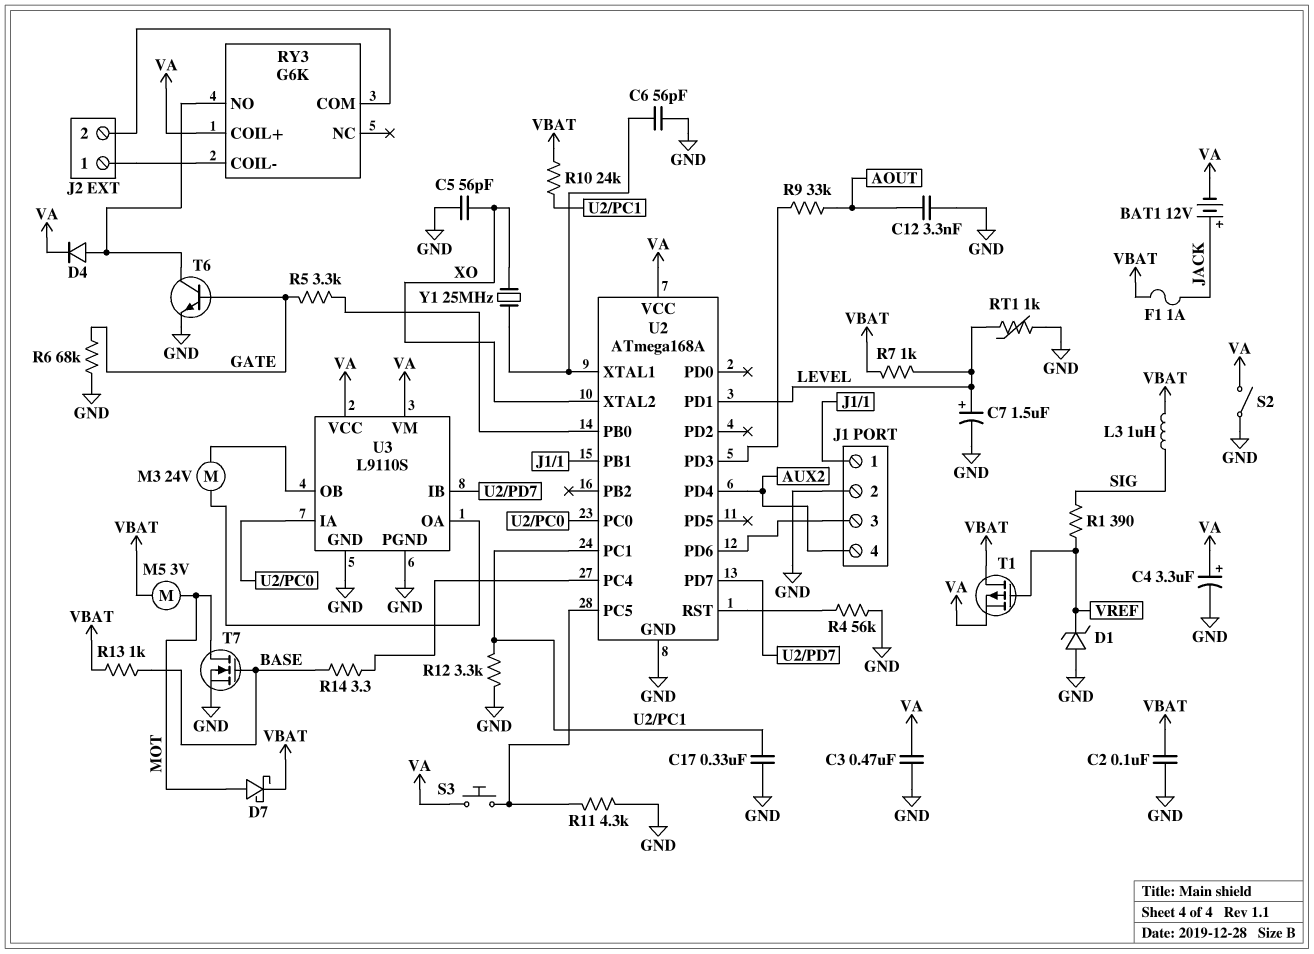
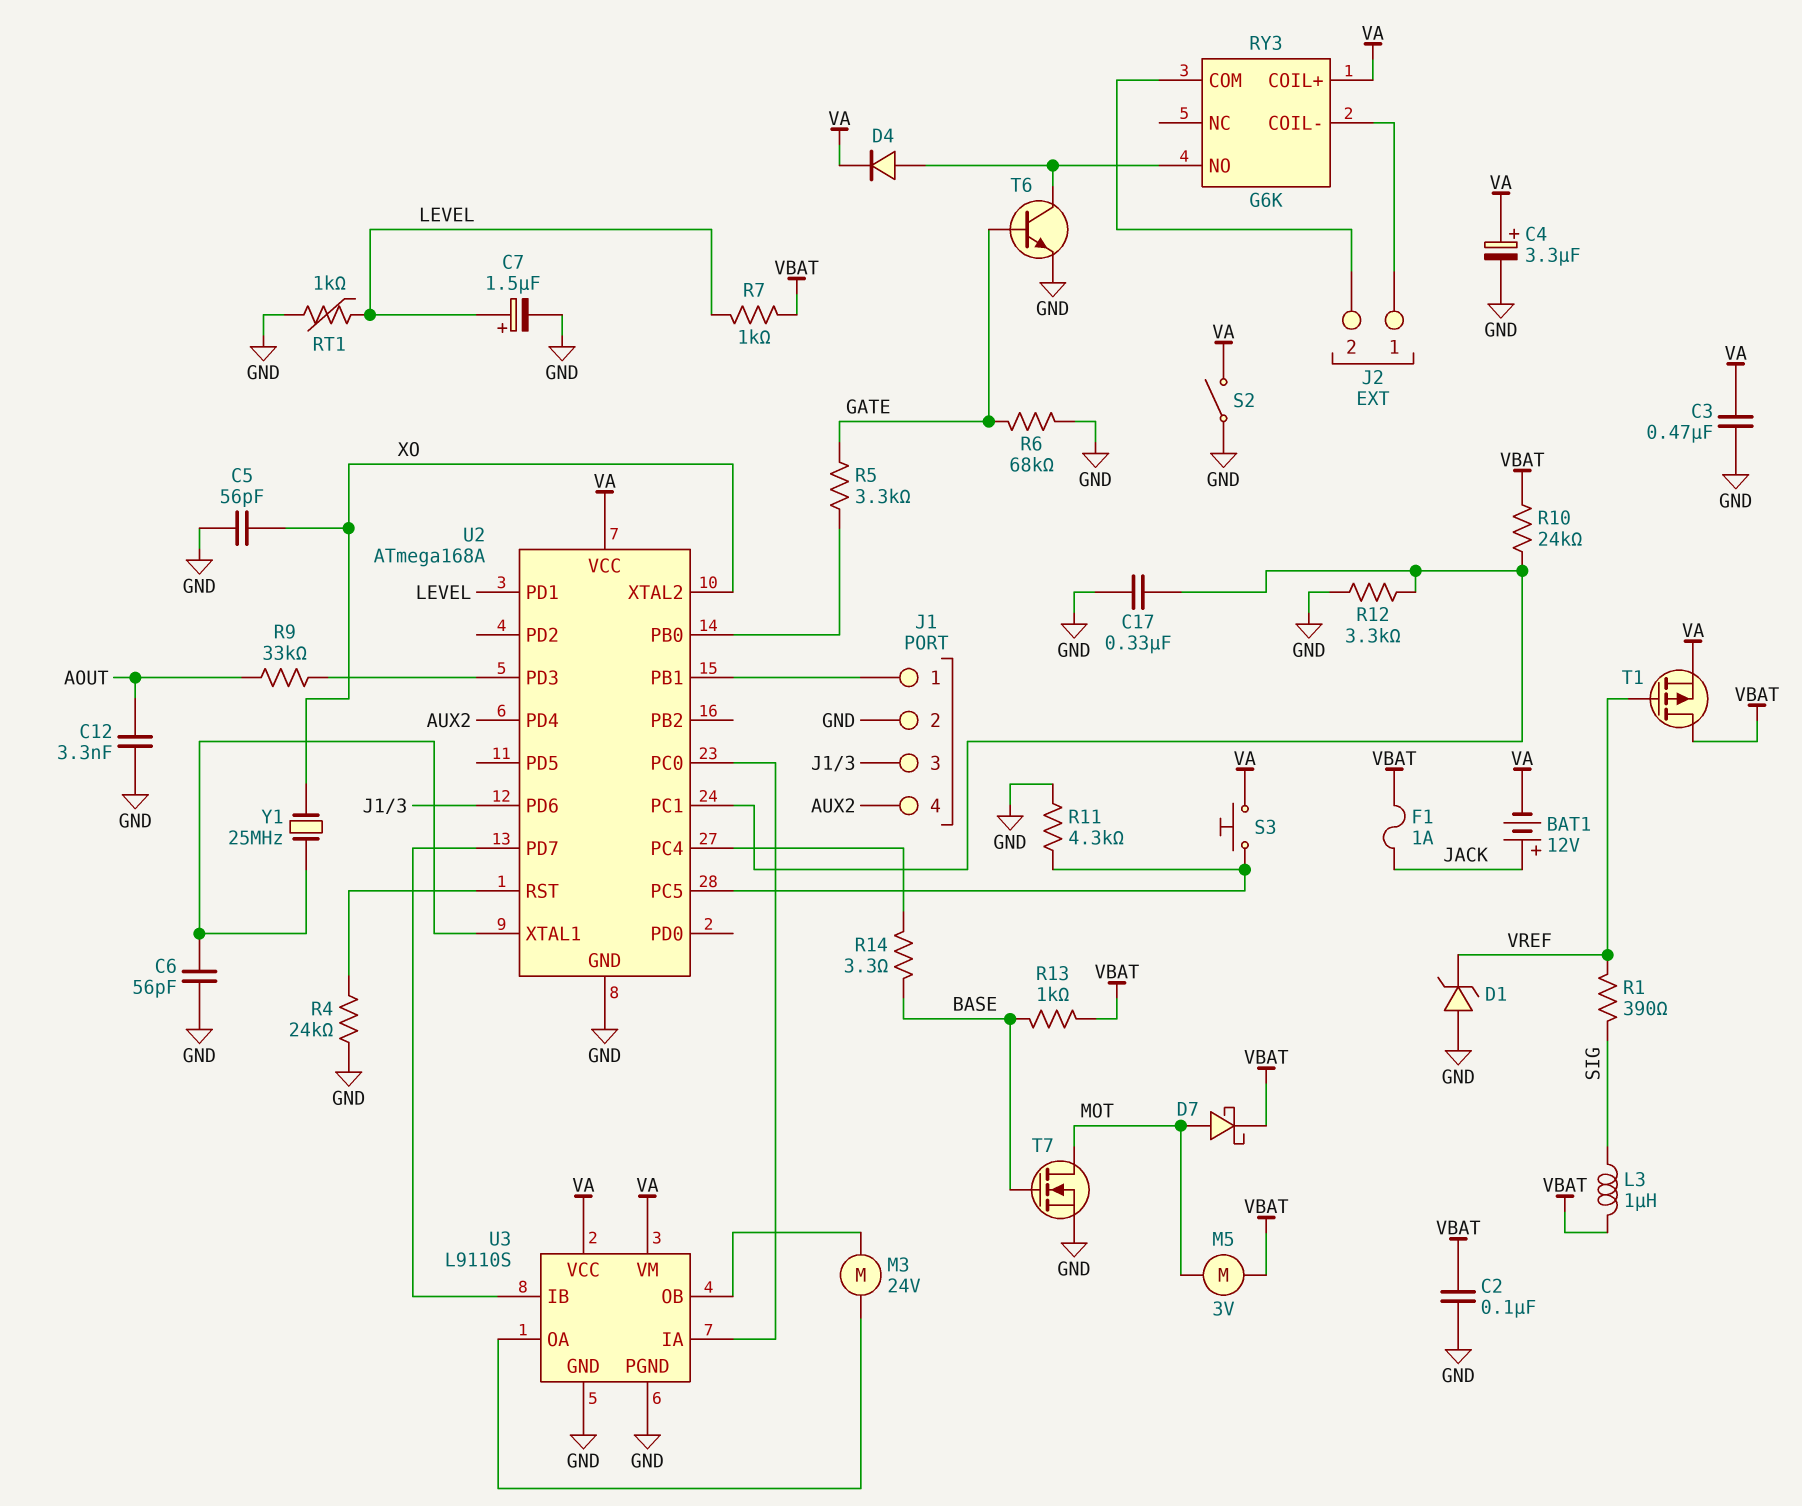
R4: 56k (GND, U2/RST) -> 24k (GND, U2/RST)

